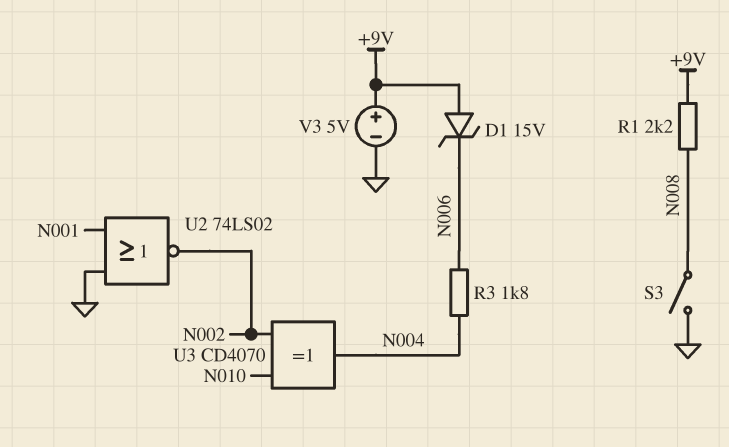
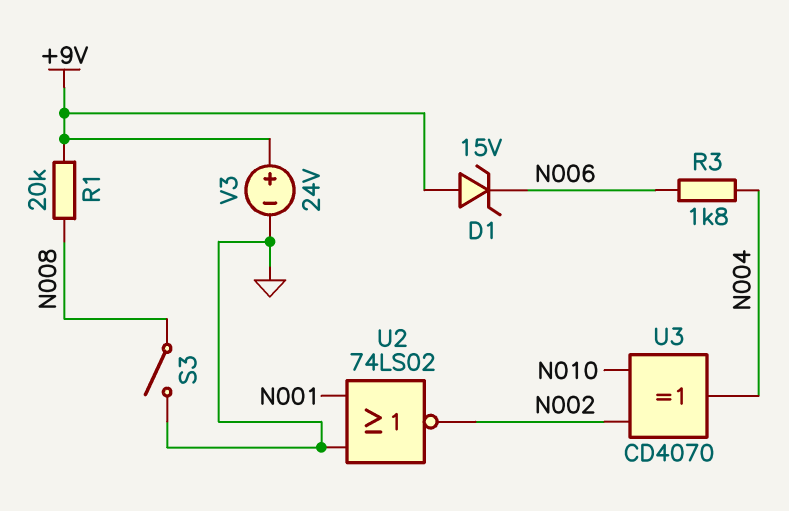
R1: 2.2k (+9V, N008) -> 20k (+9V, N008)
V3: 5V (plus +9V, minus GND) -> 24V (plus +9V, minus GND)

